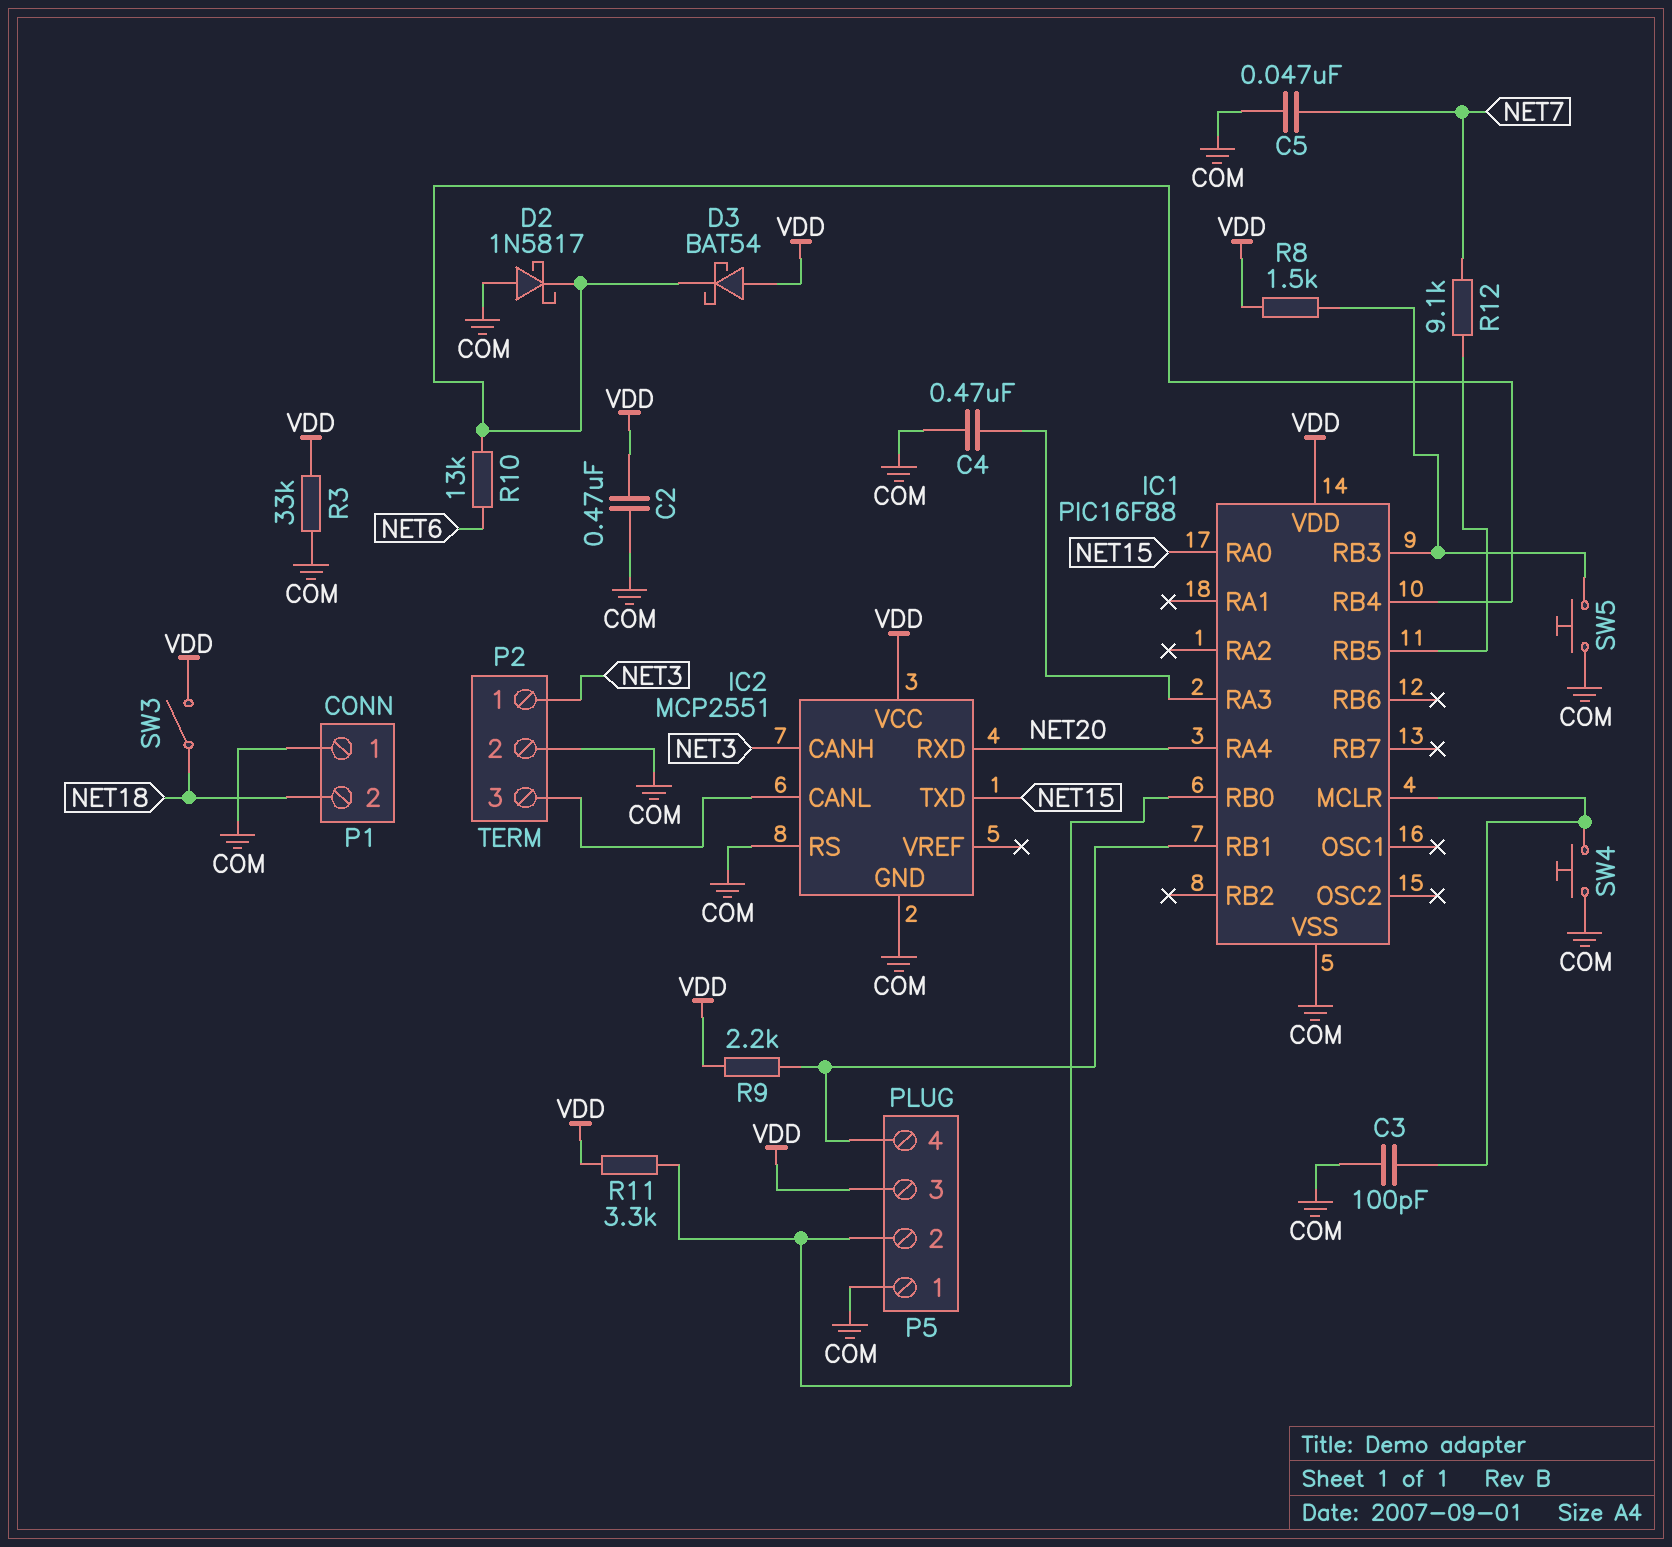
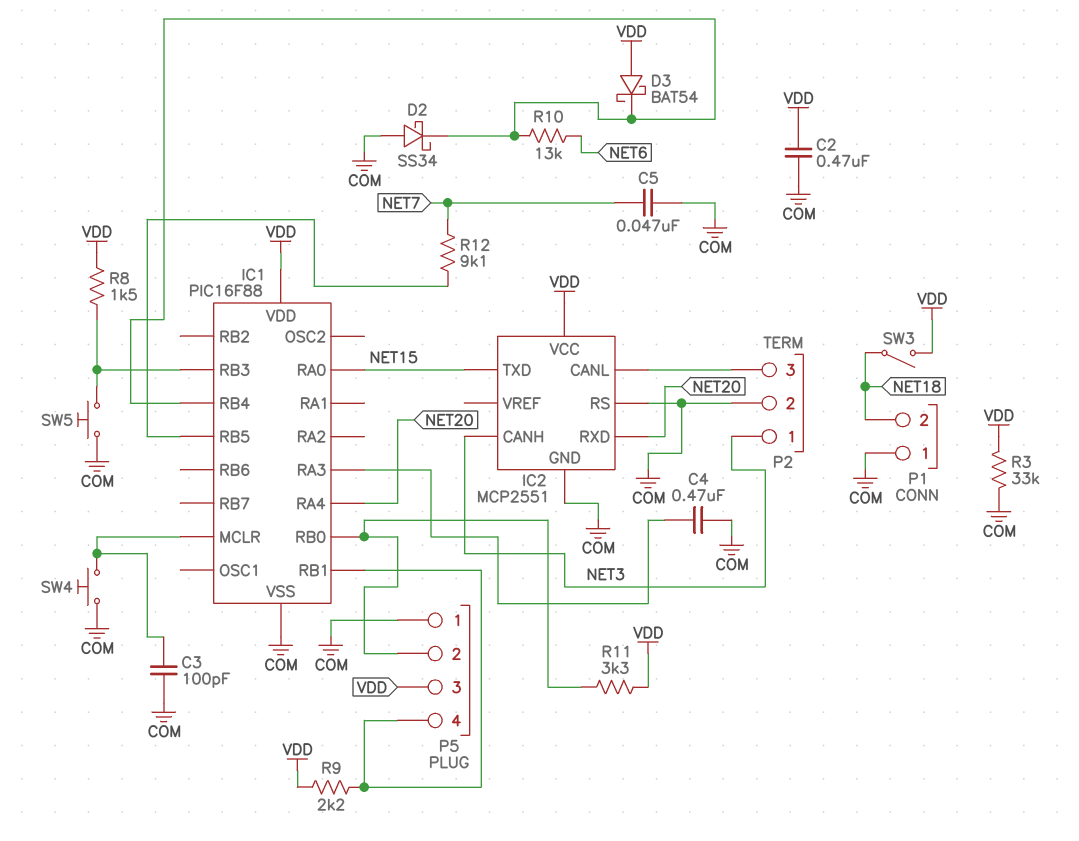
D2: schottky 1N5817 (A COM, K IC1/RB4) -> schottky SS34 (A COM, K IC1/RB4)

